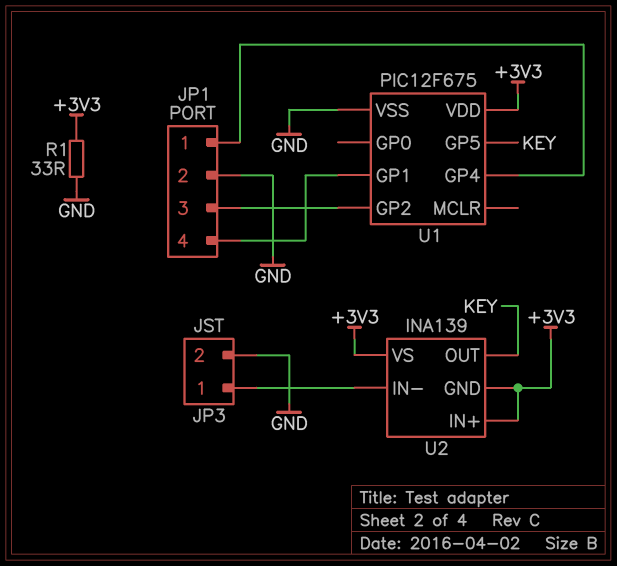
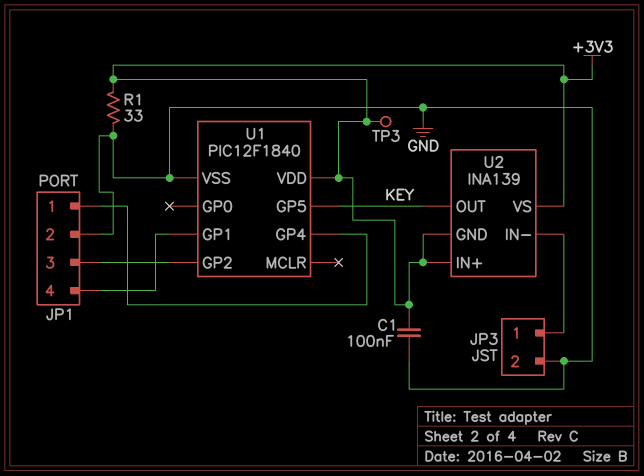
C1: none -> 100nF (+3V3, GND)
TP3: none -> test point (+3V3)
U1: PIC12F675 -> PIC12F1840

